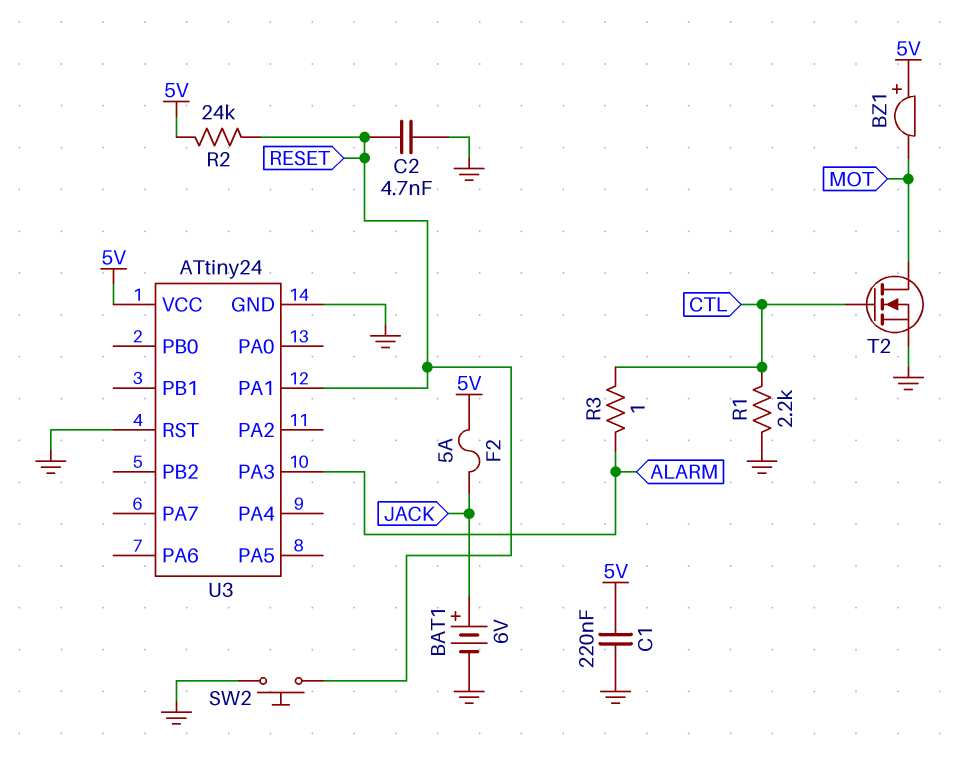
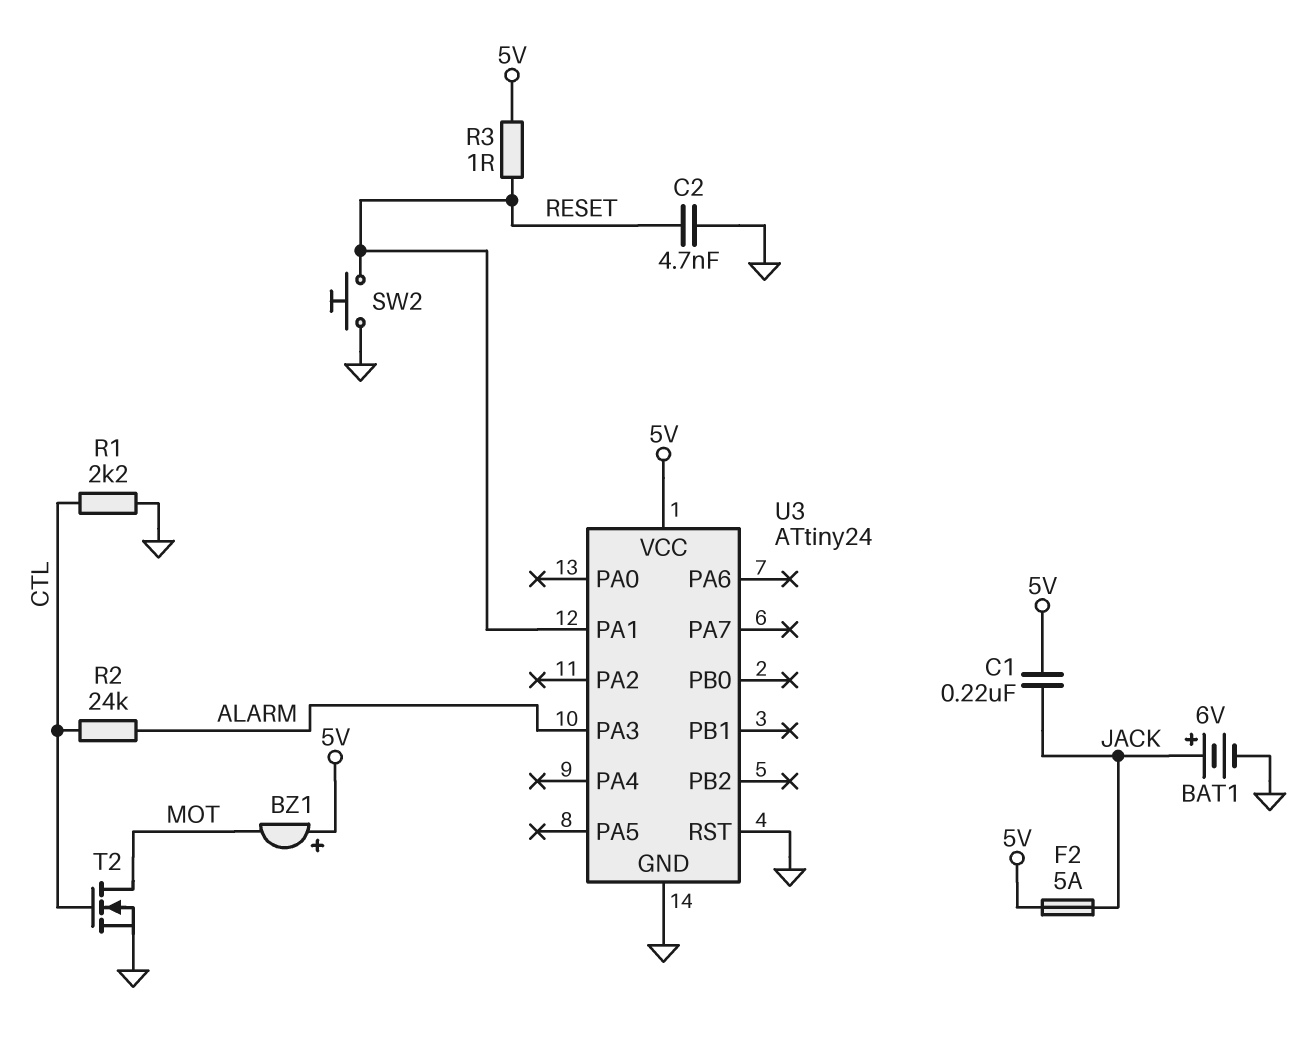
C1: 220nF (5V, GND) -> 220nF (5V, JACK)
R2: 24k (5V, RESET) -> 24k (ALARM, CTL)
R3: 1 (ALARM, CTL) -> 1 (5V, RESET)

